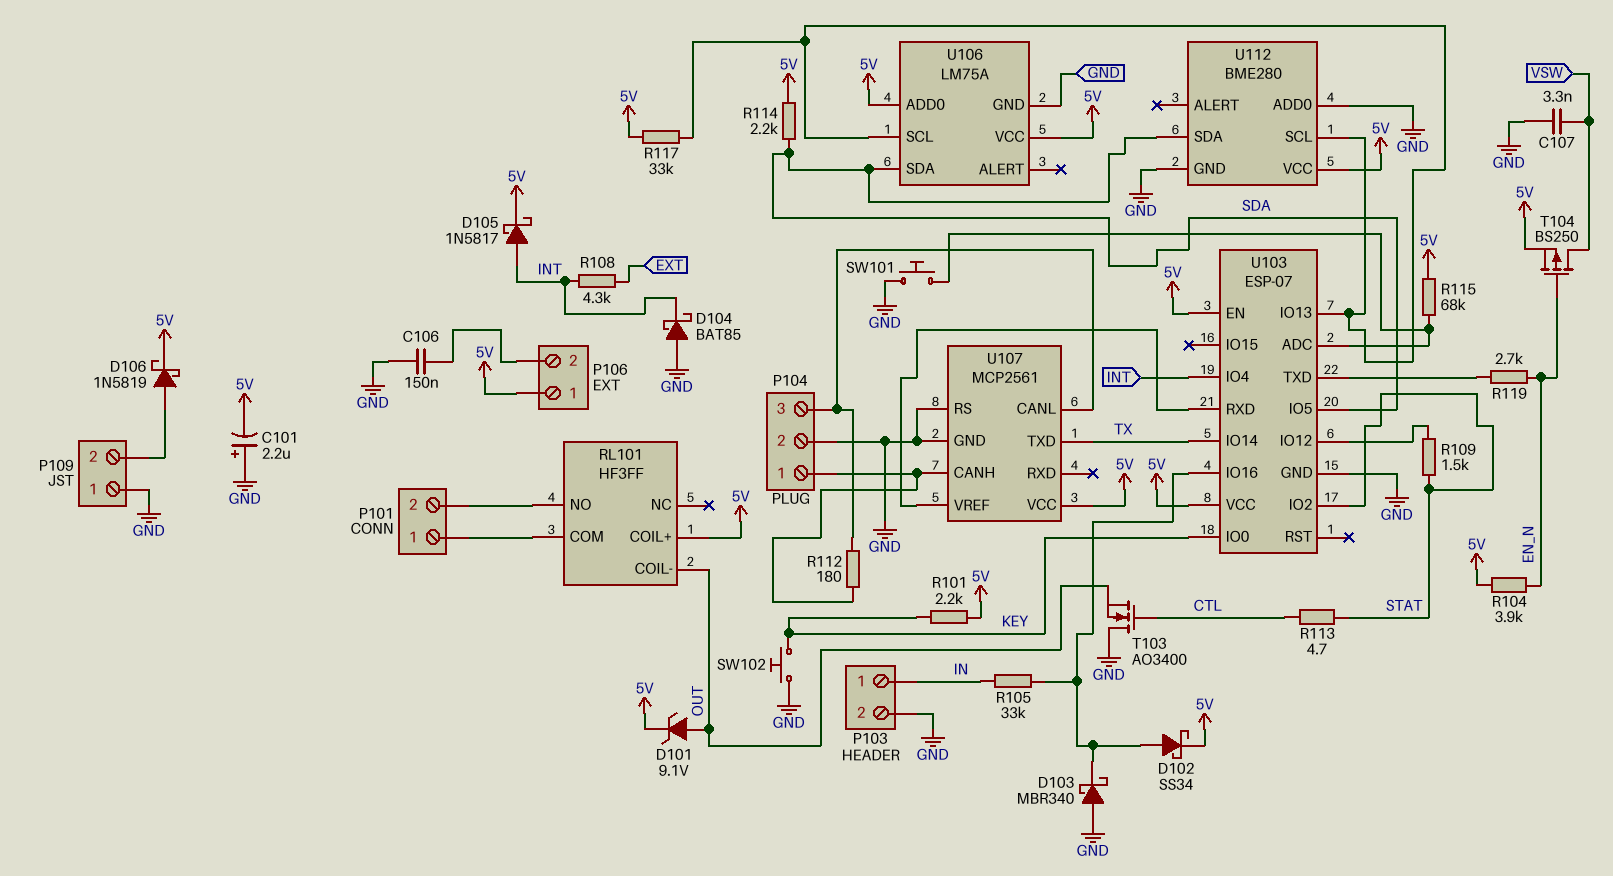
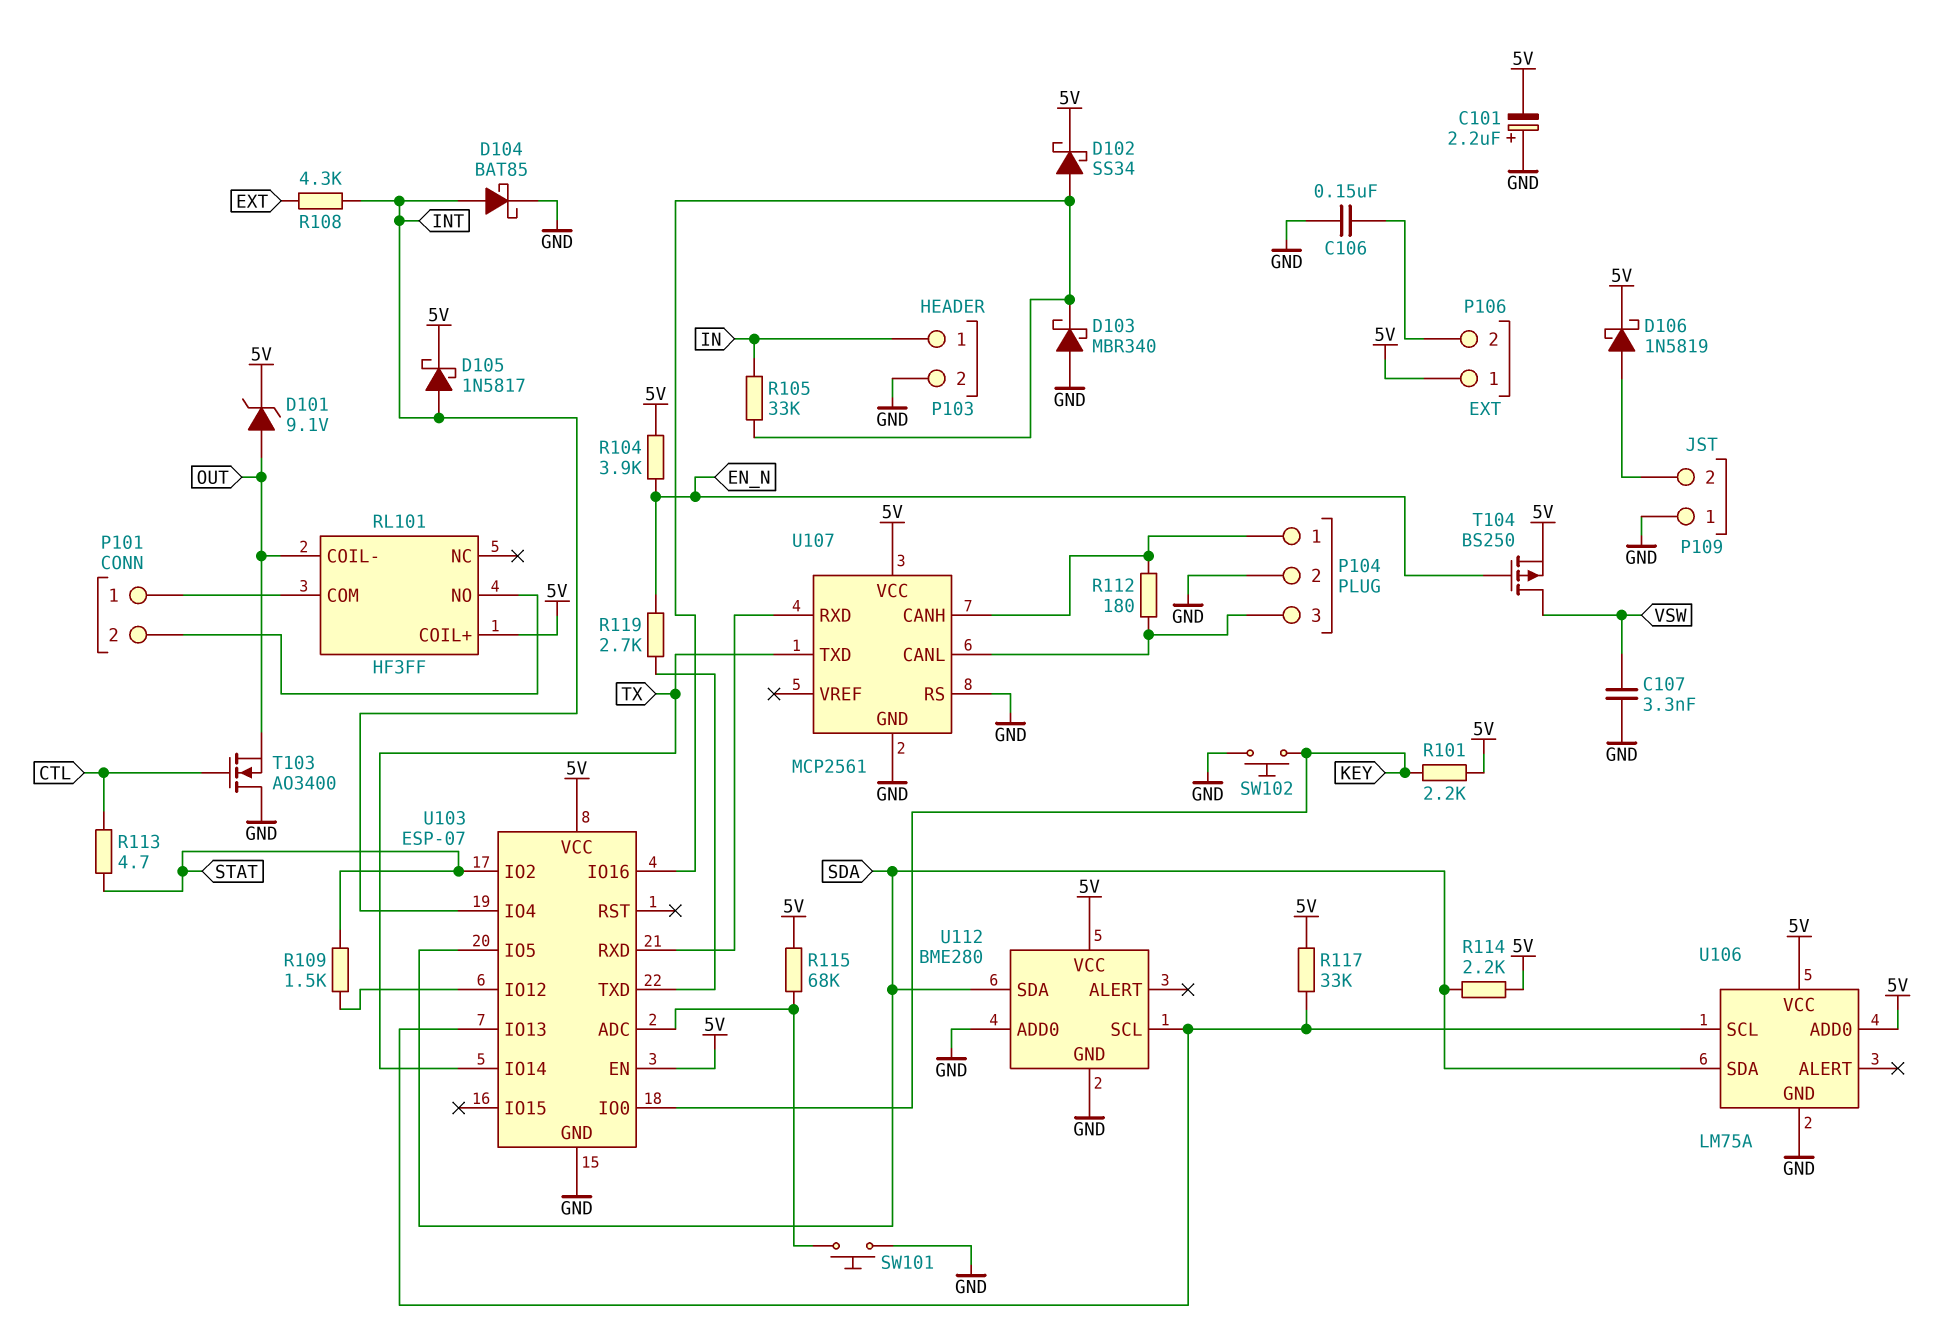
D104: schottky BAT85 (A GND, K INT) -> schottky BAT85 (A INT, K GND)
U107 pin RXD: none -> U103/RXD
U107 pin VREF: U103/RXD -> none

